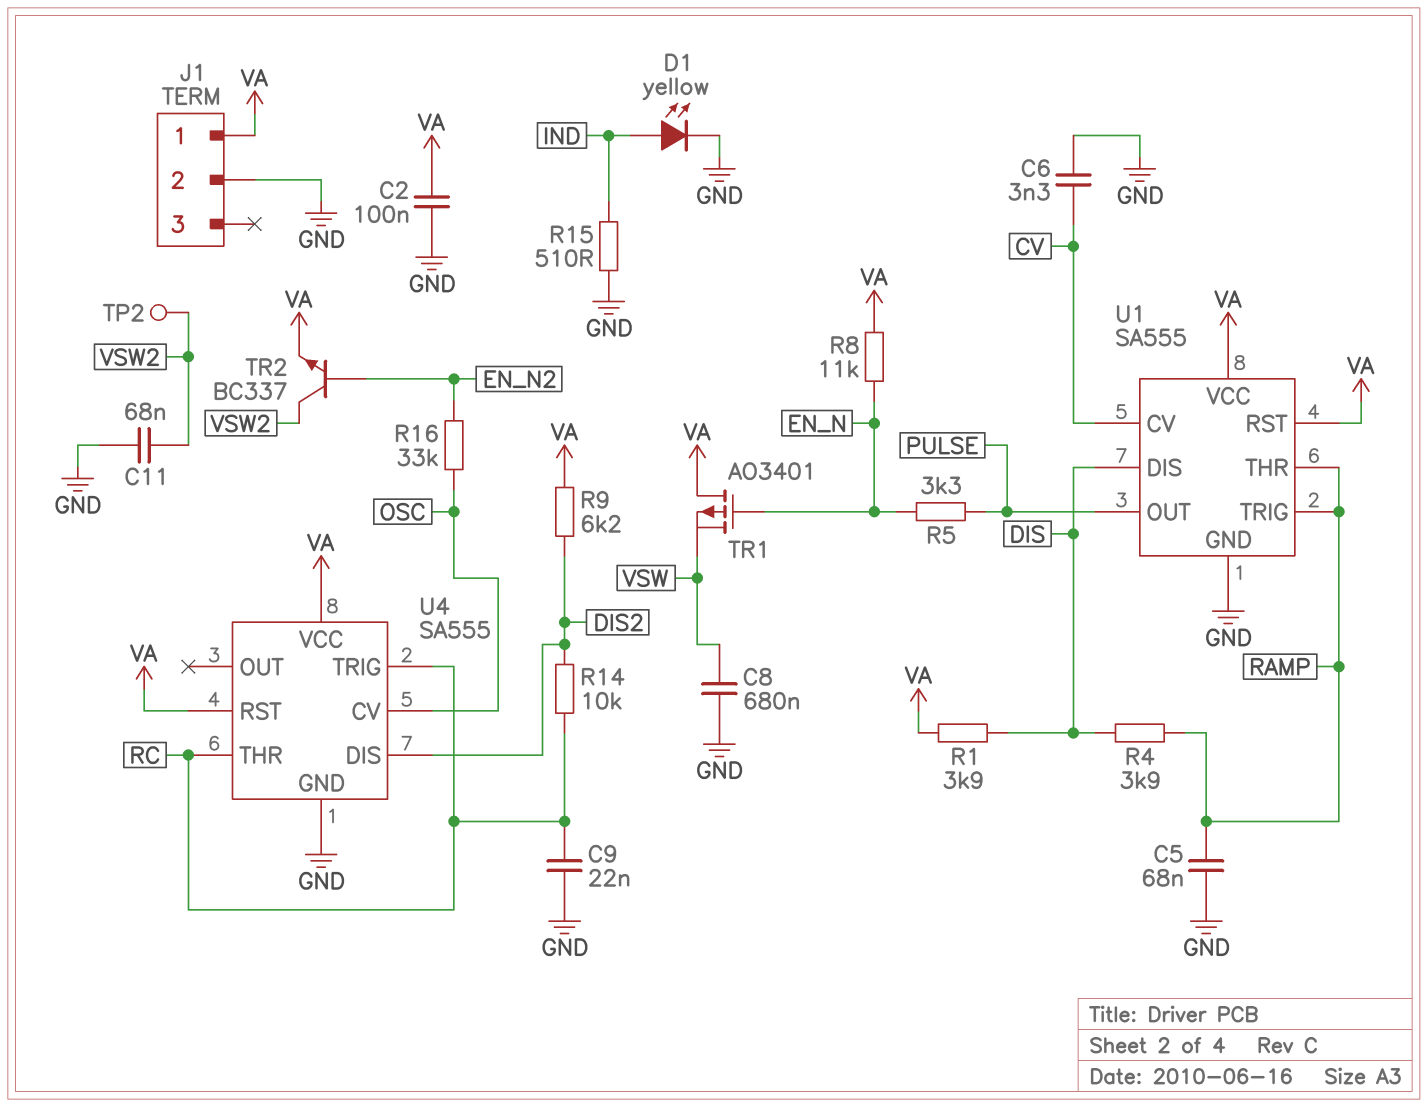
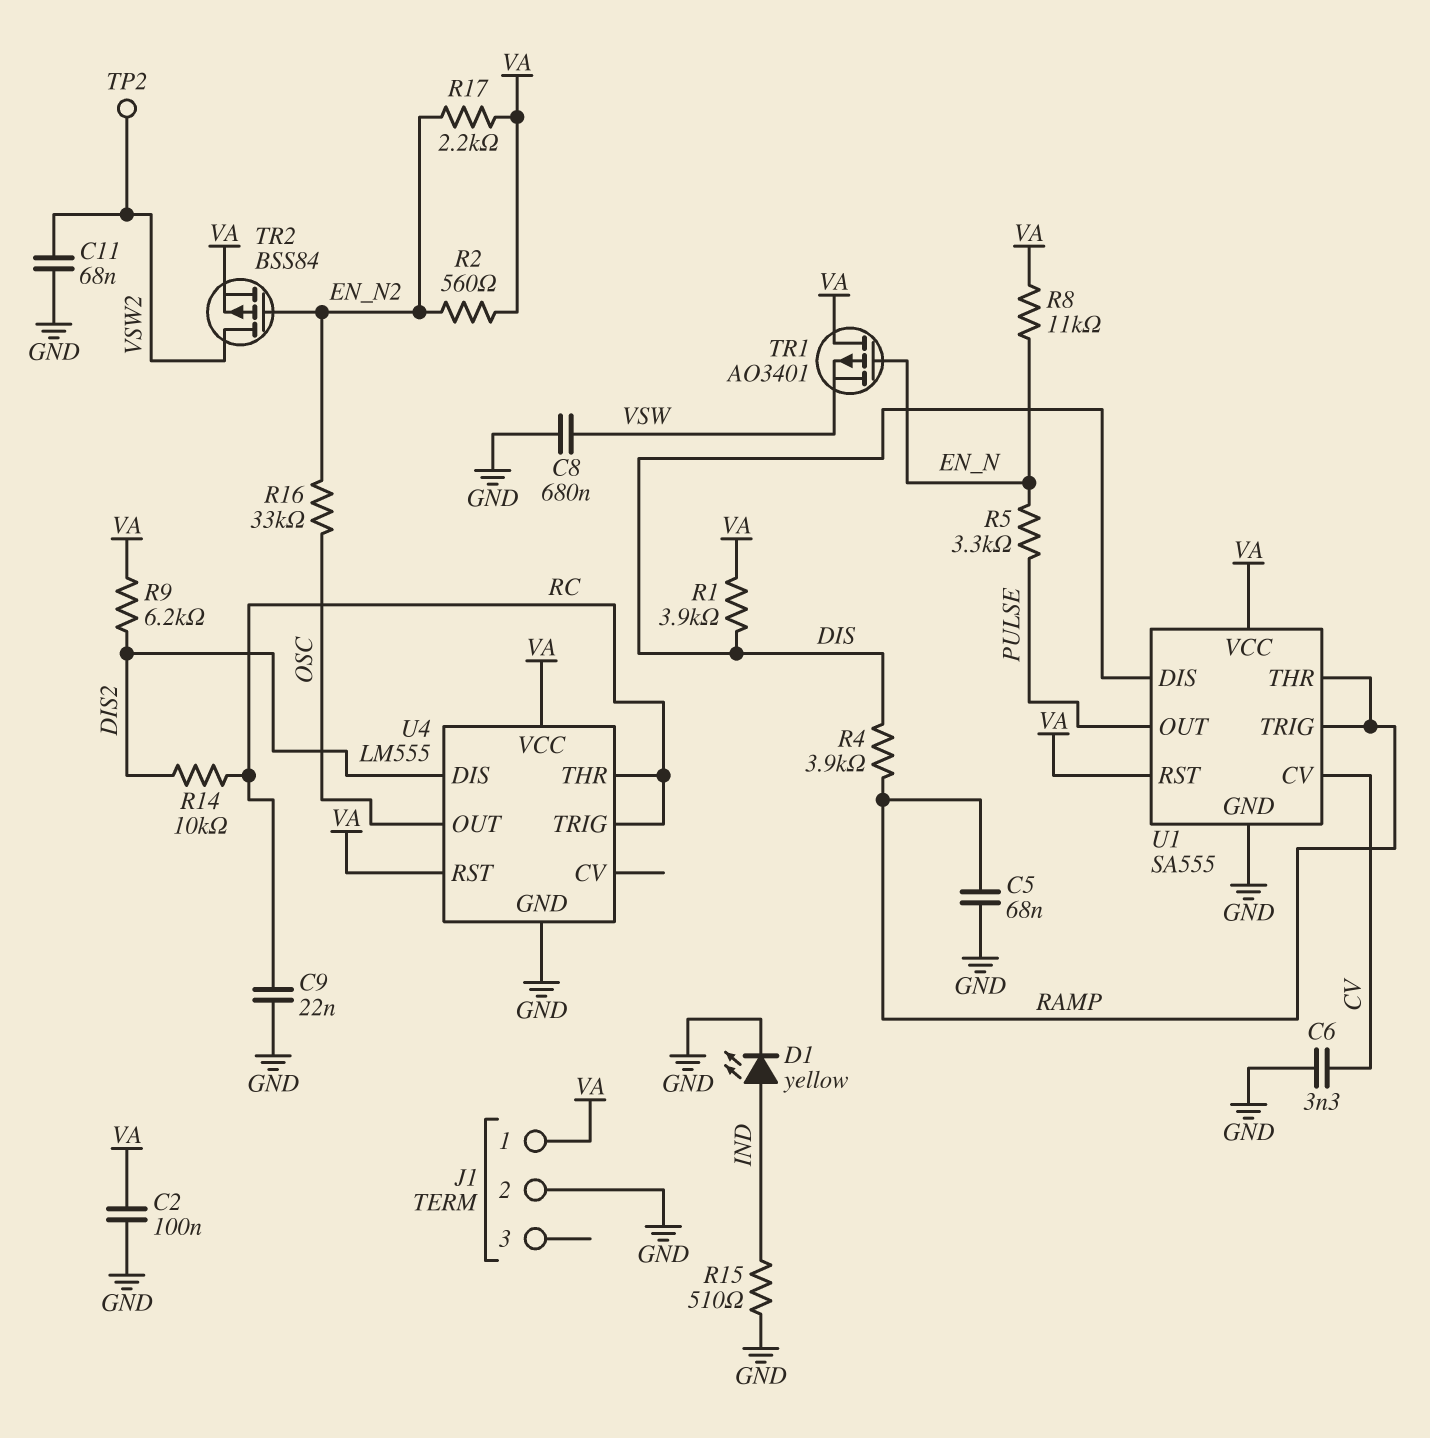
R2: none -> 560 (EN_N2, VA)
R17: none -> 2.2k (EN_N2, VA)
TR2: NPN BC337 (B EN_N2, C VSW2, E VA) -> PMOS BSS84 (G EN_N2, D VSW2, S VA)
U4: SA555 -> LM555
U4 pin CV: OSC -> none
U4 pin OUT: none -> OSC

